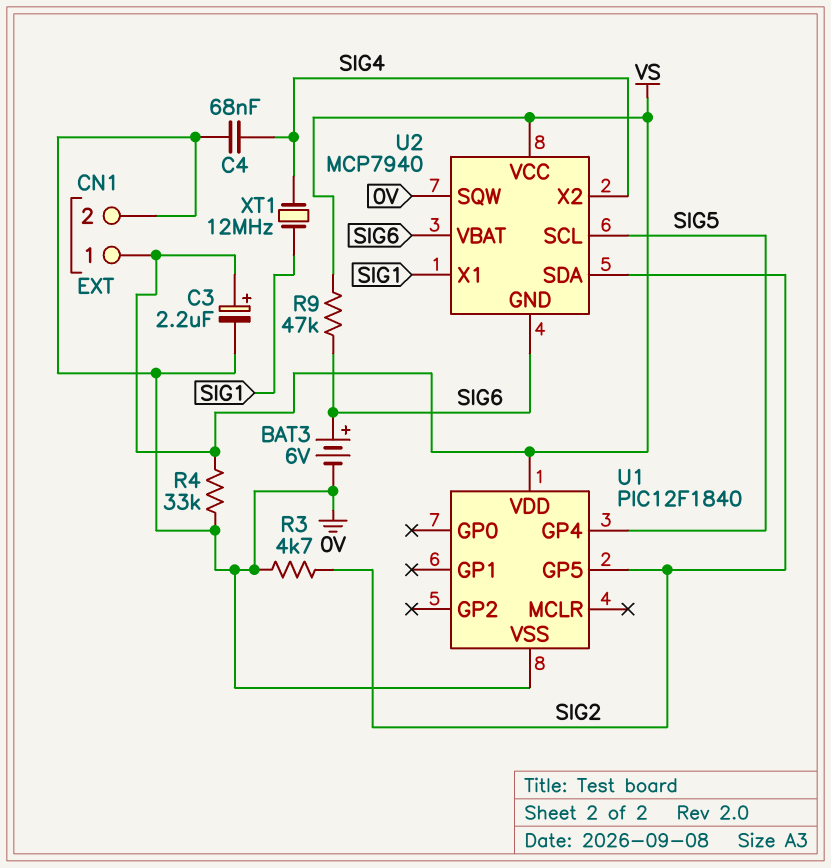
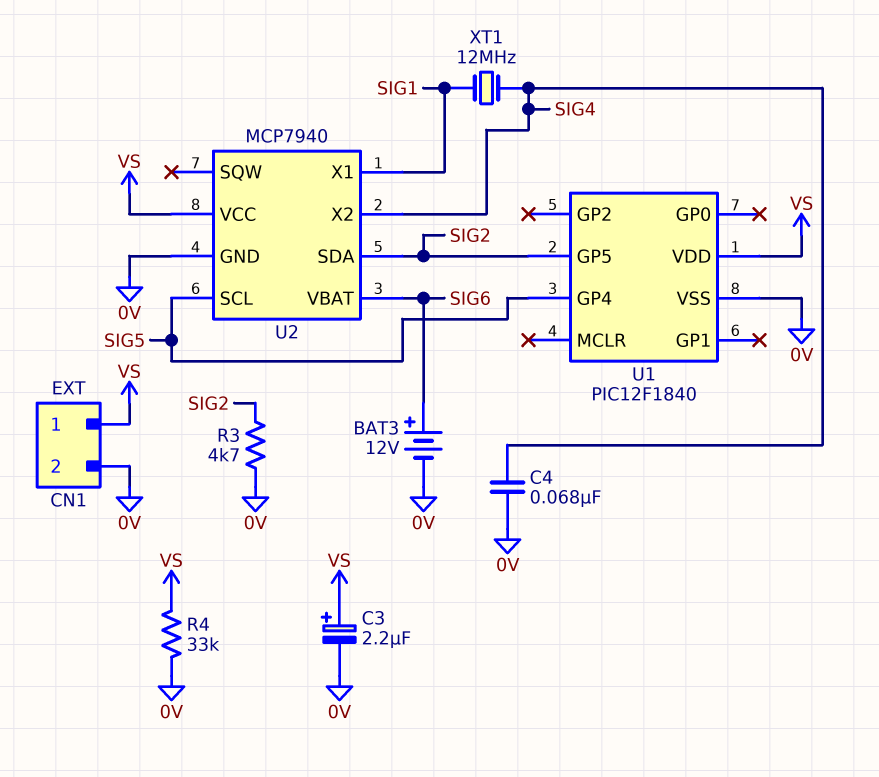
BAT3: 6V (plus SIG6, minus 0V) -> 12V (plus SIG6, minus 0V)
R9: 47k (SIG6, VS) -> none
U2 pin GND: SIG6 -> 0V
U2 pin SQW: 0V -> none

